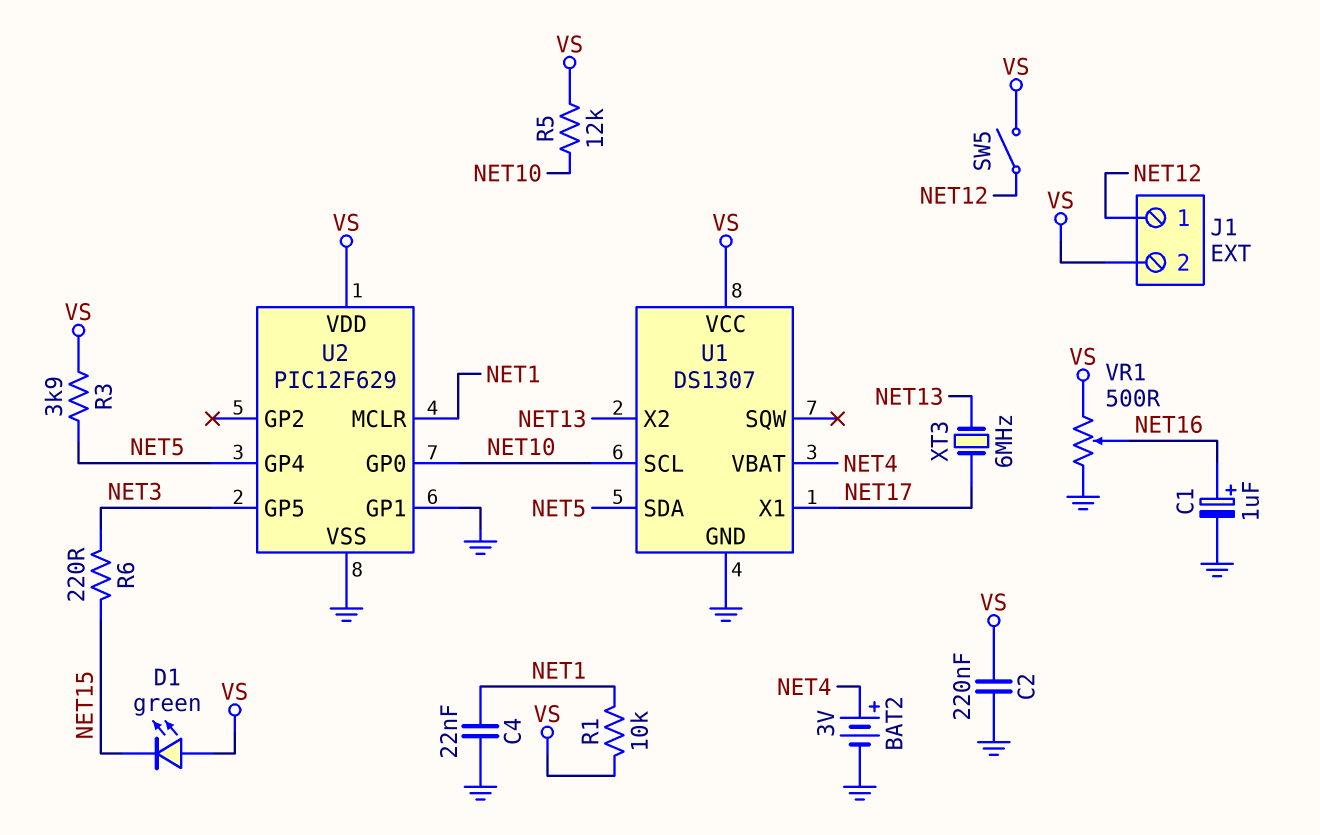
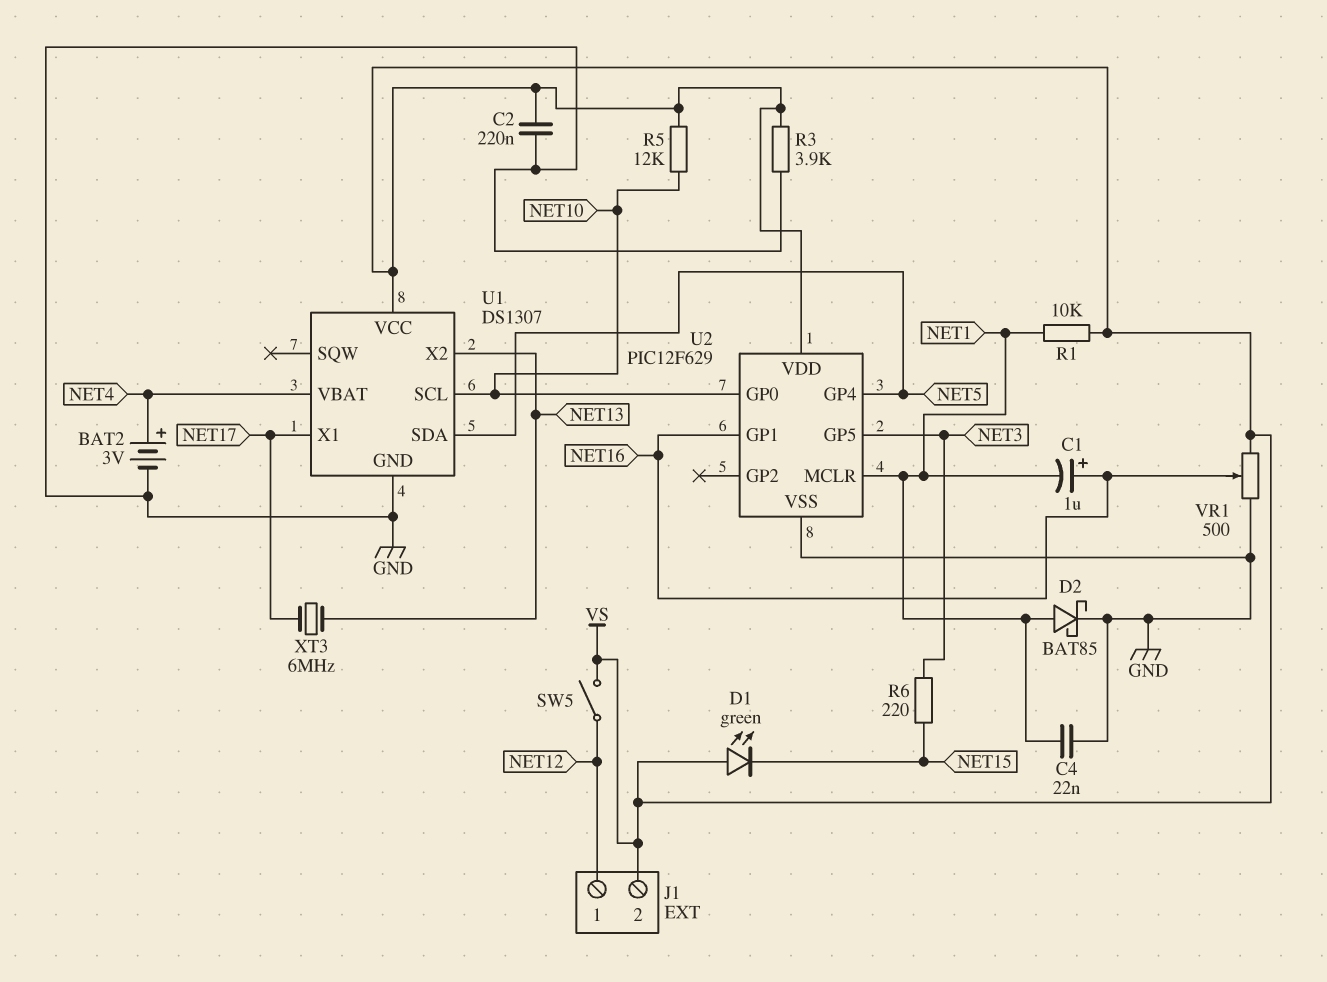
C1: 1uF (plus NET16, minus GND) -> 1uF (plus NET16, minus NET1)
D2: none -> schottky BAT85 (A NET1, K GND)
R3: 3.9k (NET5, VS) -> 3.9k (GND, VS)
U2 pin GP1: GND -> NET16

